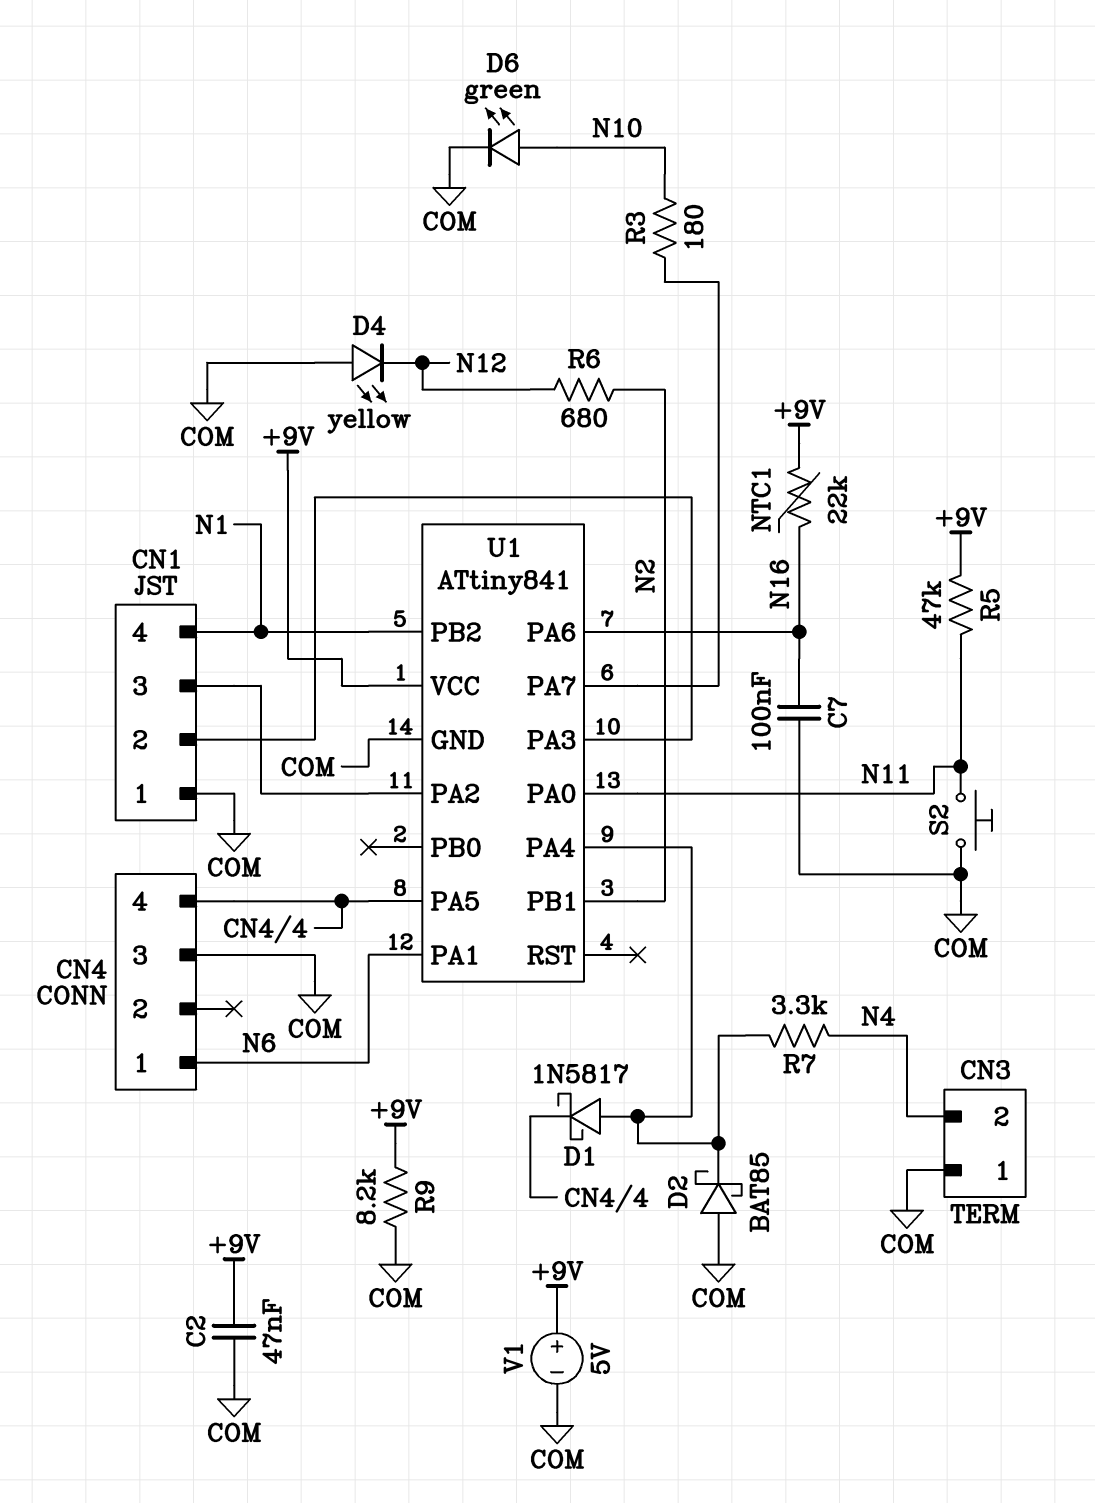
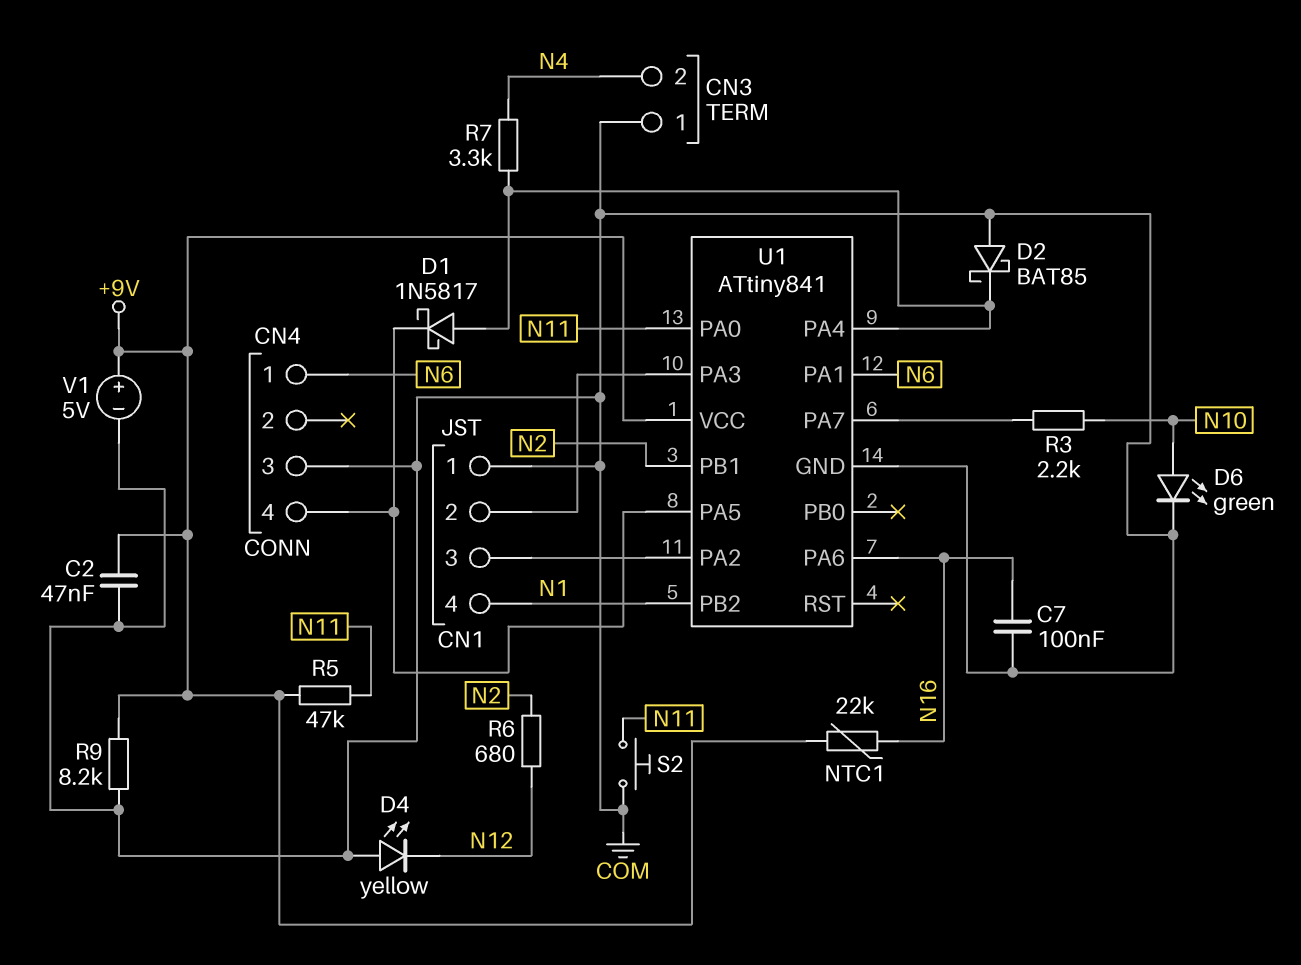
R3: 180 (N10, U1/PA7) -> 2.2k (N10, U1/PA7)

